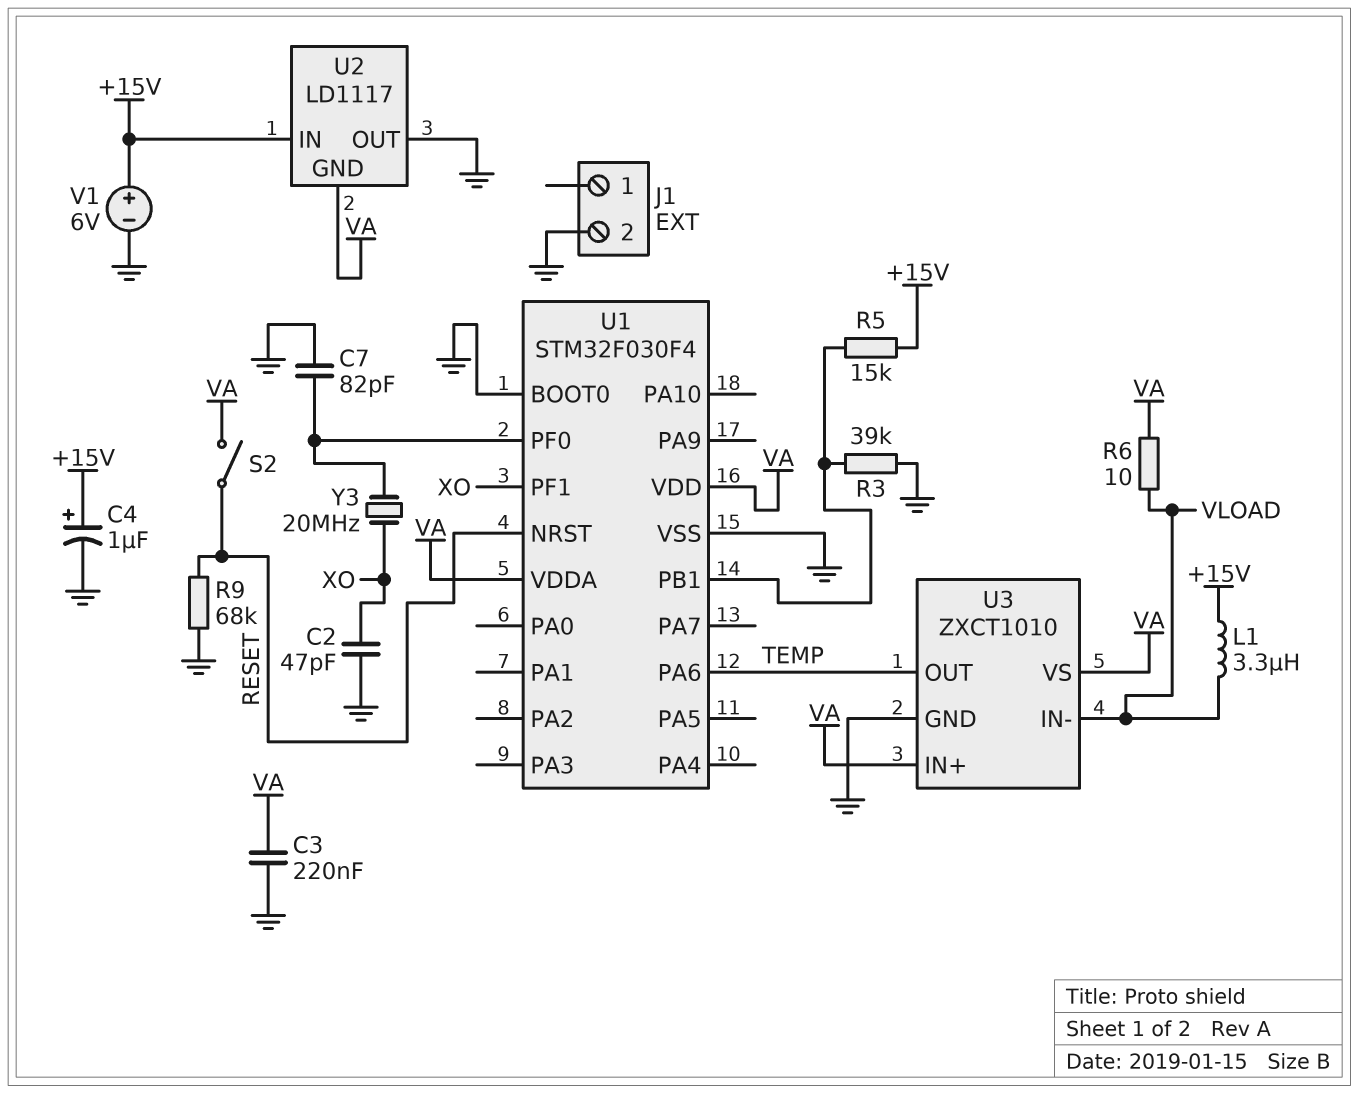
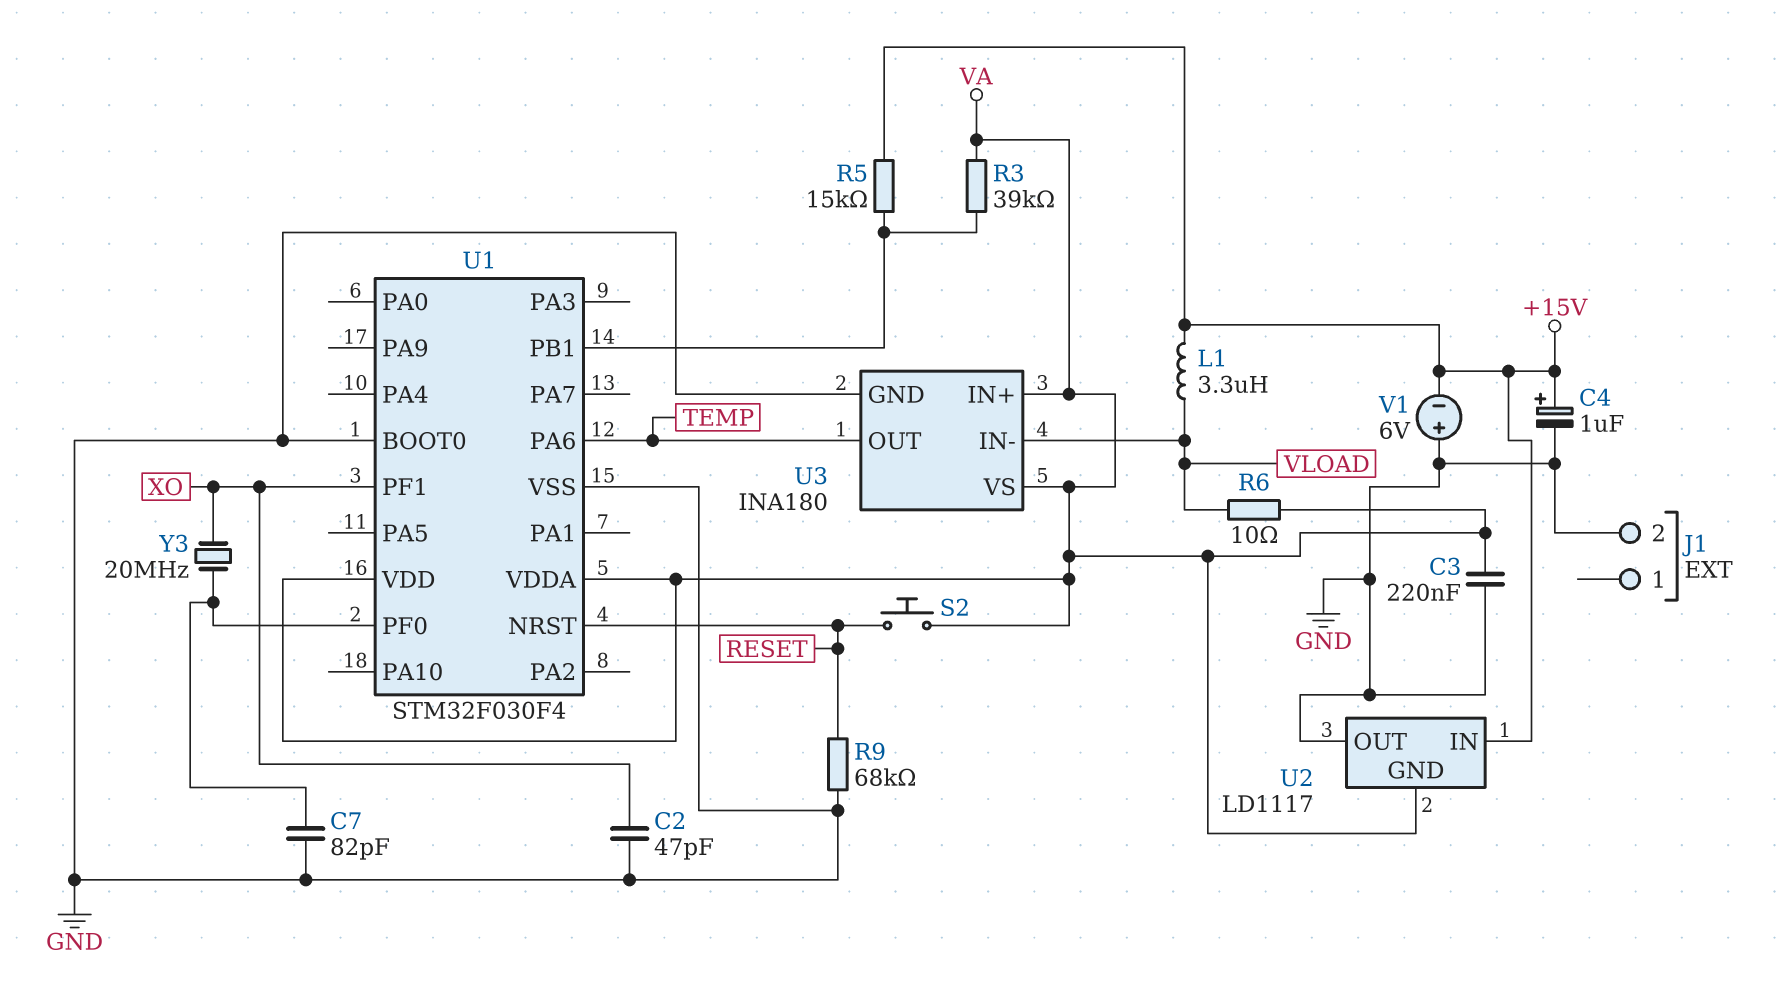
R3: 39k (GND, U1/PB1) -> 39k (U1/PB1, VA)
S2: switch (RESET, VA) -> button (RESET, VA)
U3: ZXCT1010 -> INA180
V1: 6V (plus +15V, minus GND) -> 6V (plus GND, minus +15V)

